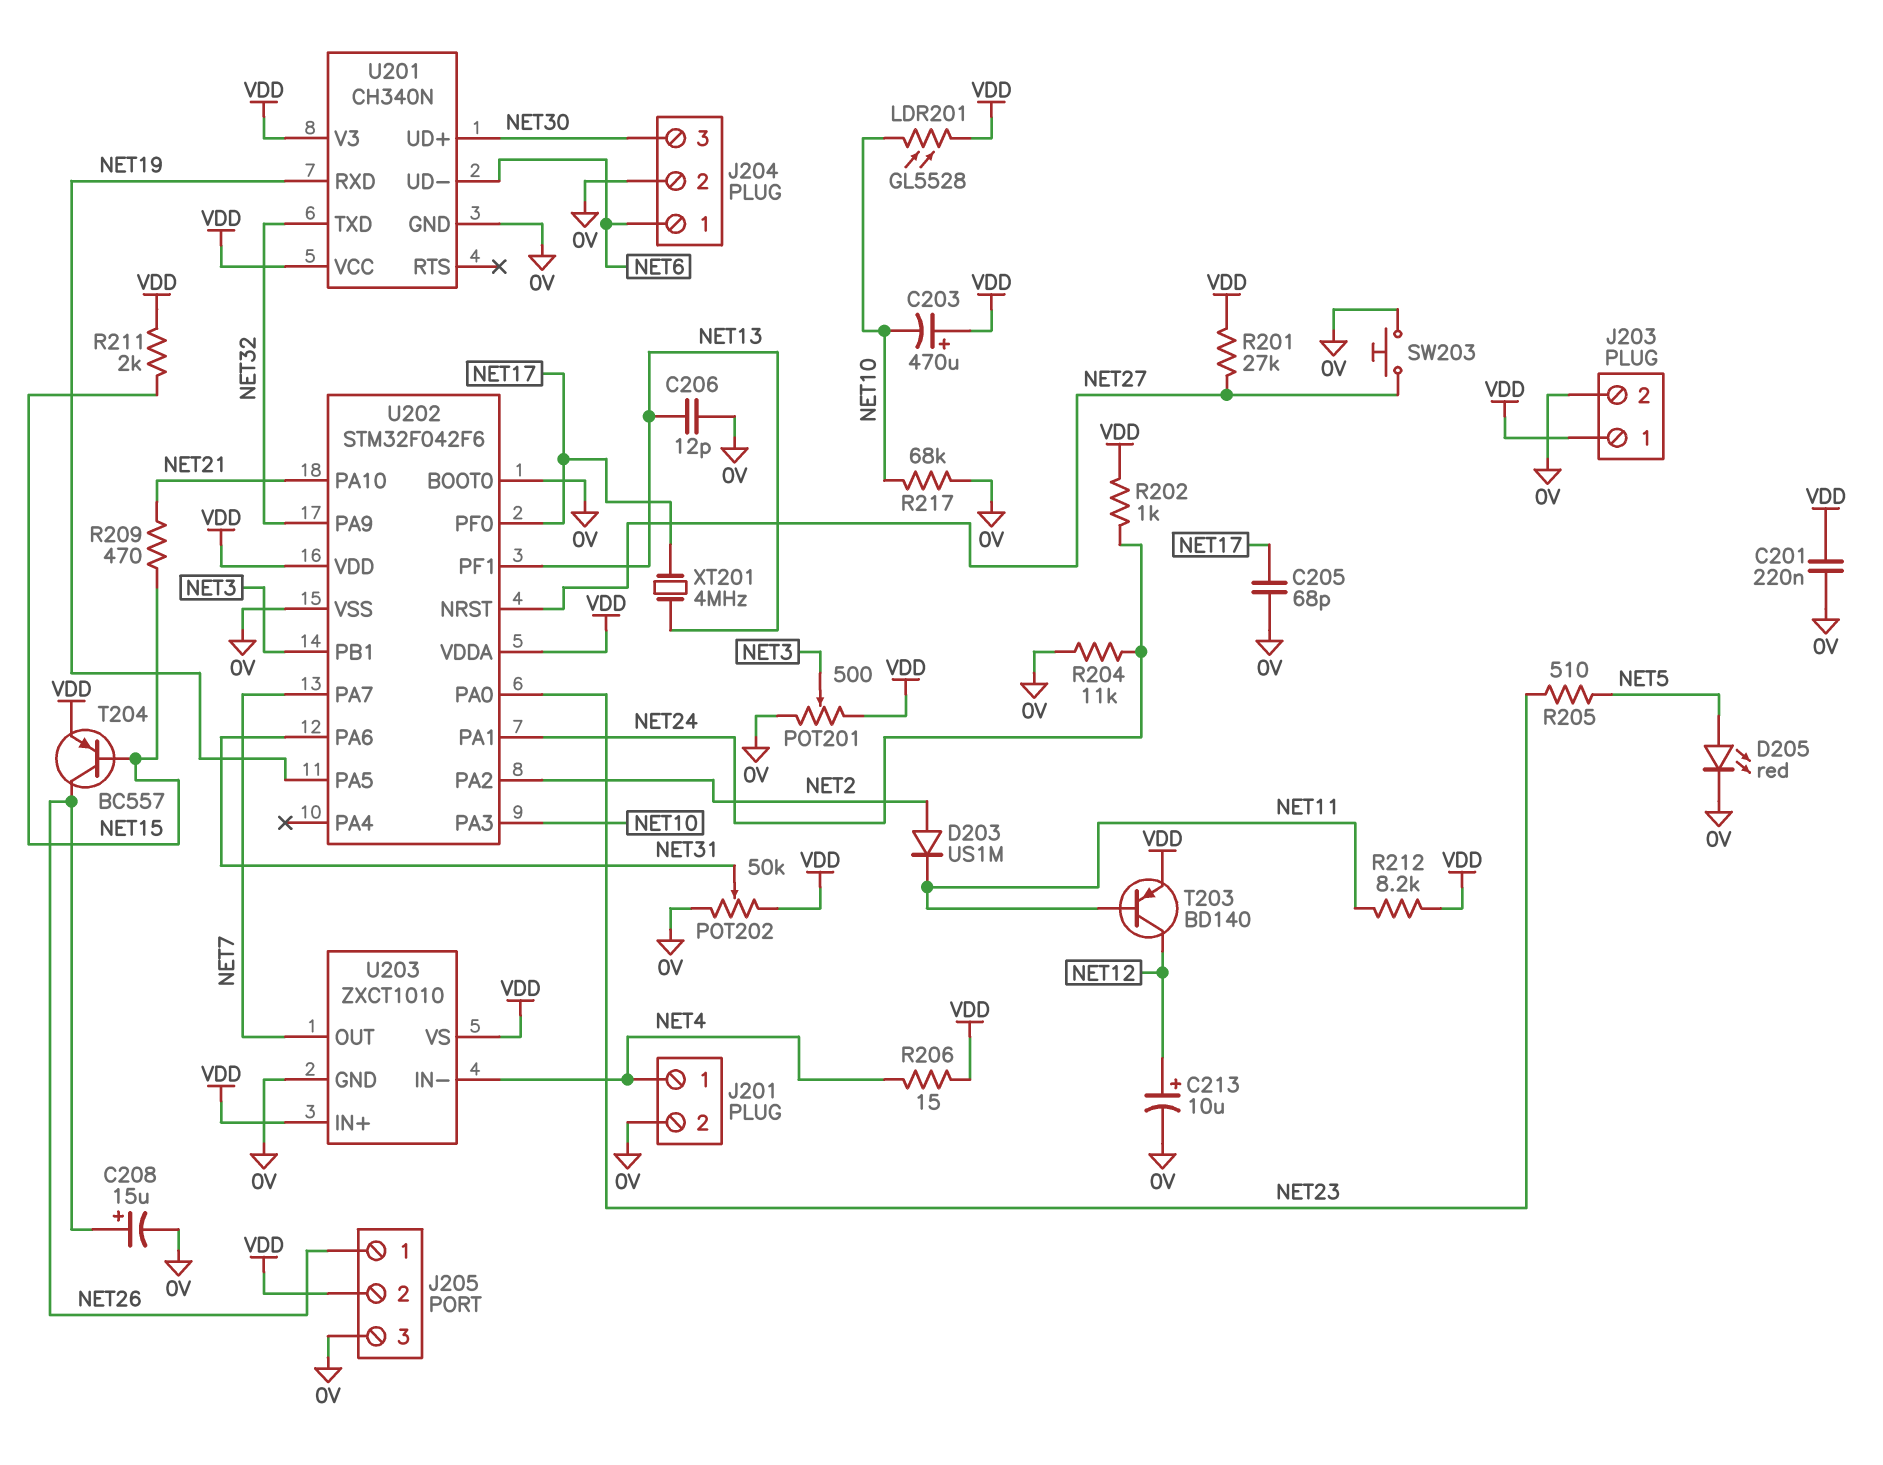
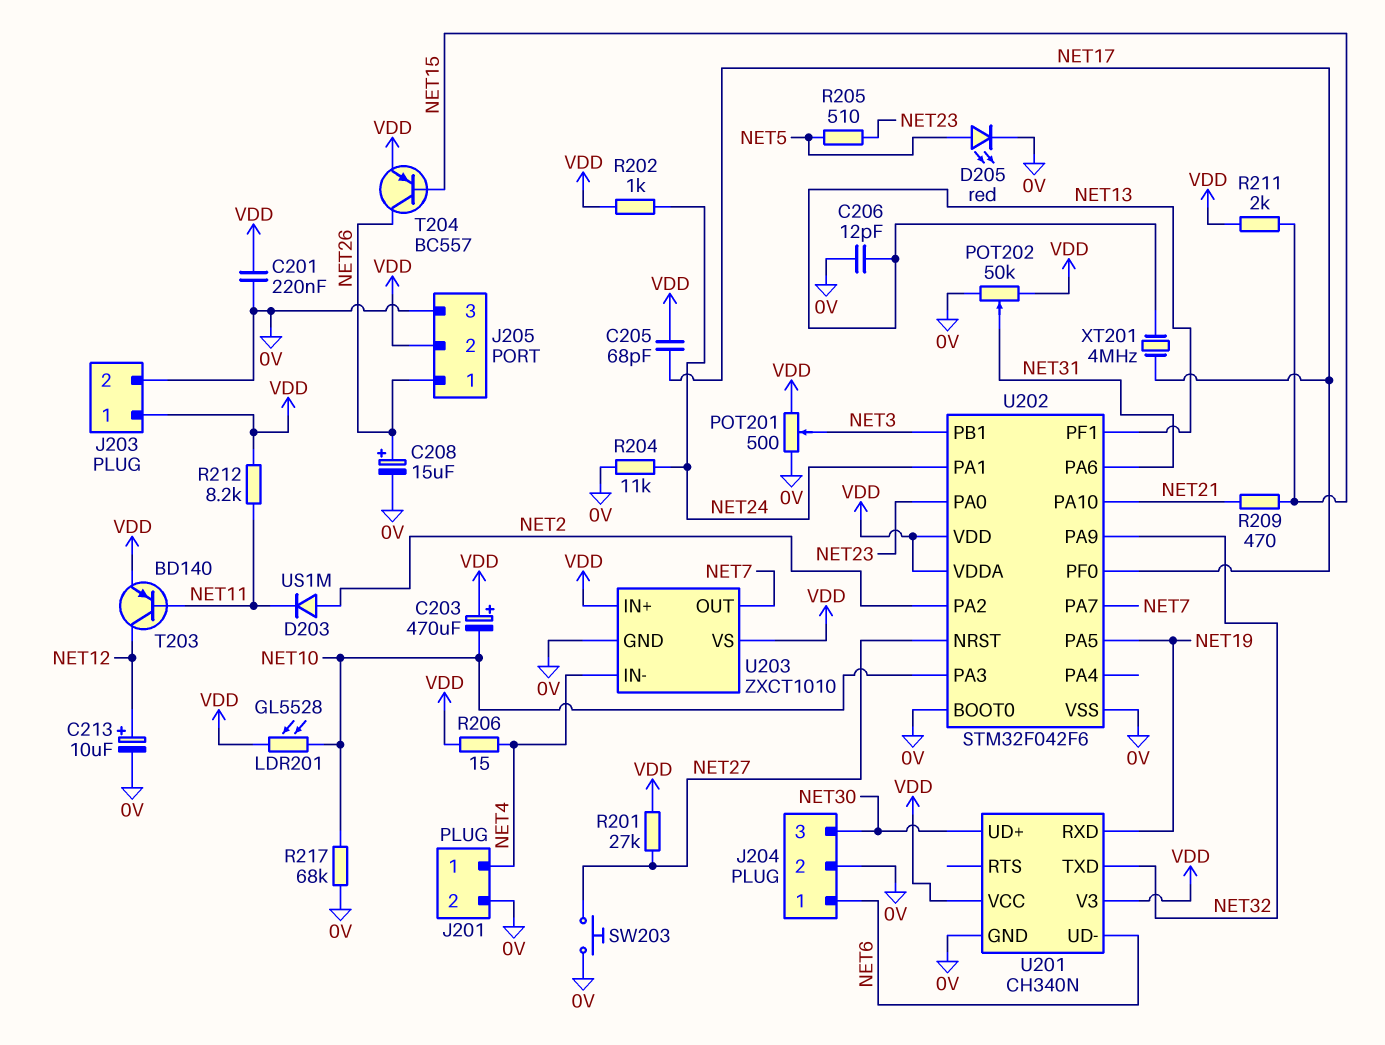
C205: 68pF (0V, NET17) -> 68pF (NET17, VDD)

